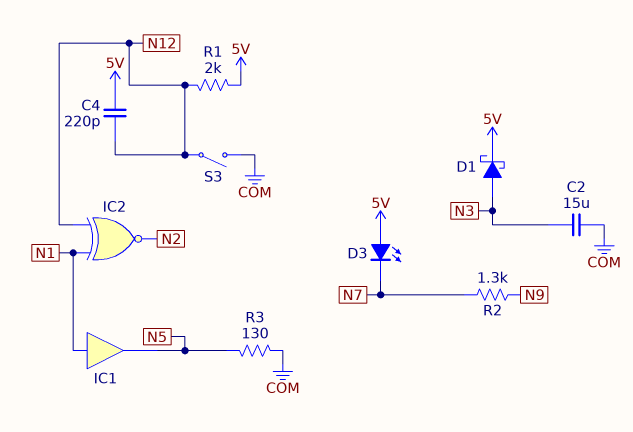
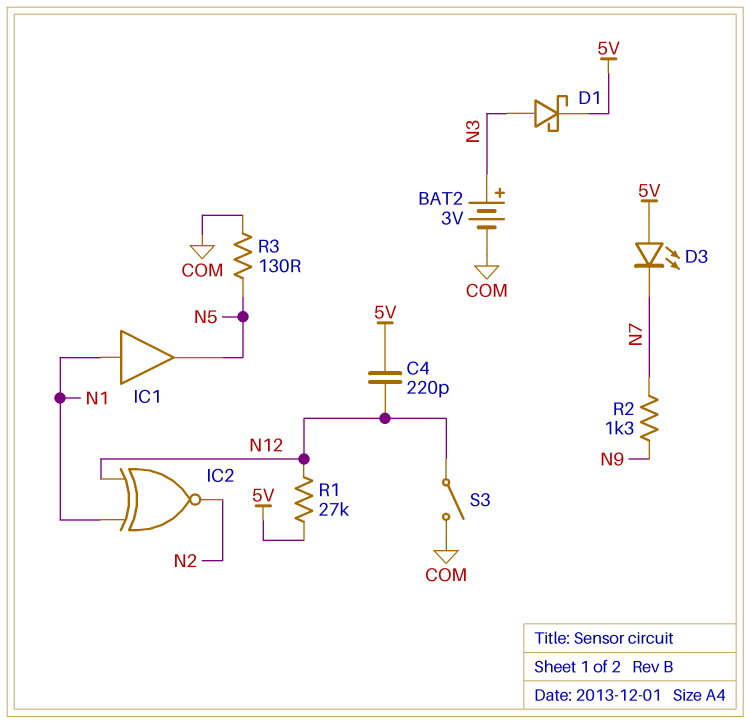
BAT2: none -> 3V (plus N3, minus COM)
C2: 15uF (COM, N3) -> none
R1: 2k (5V, N12) -> 27k (5V, N12)

